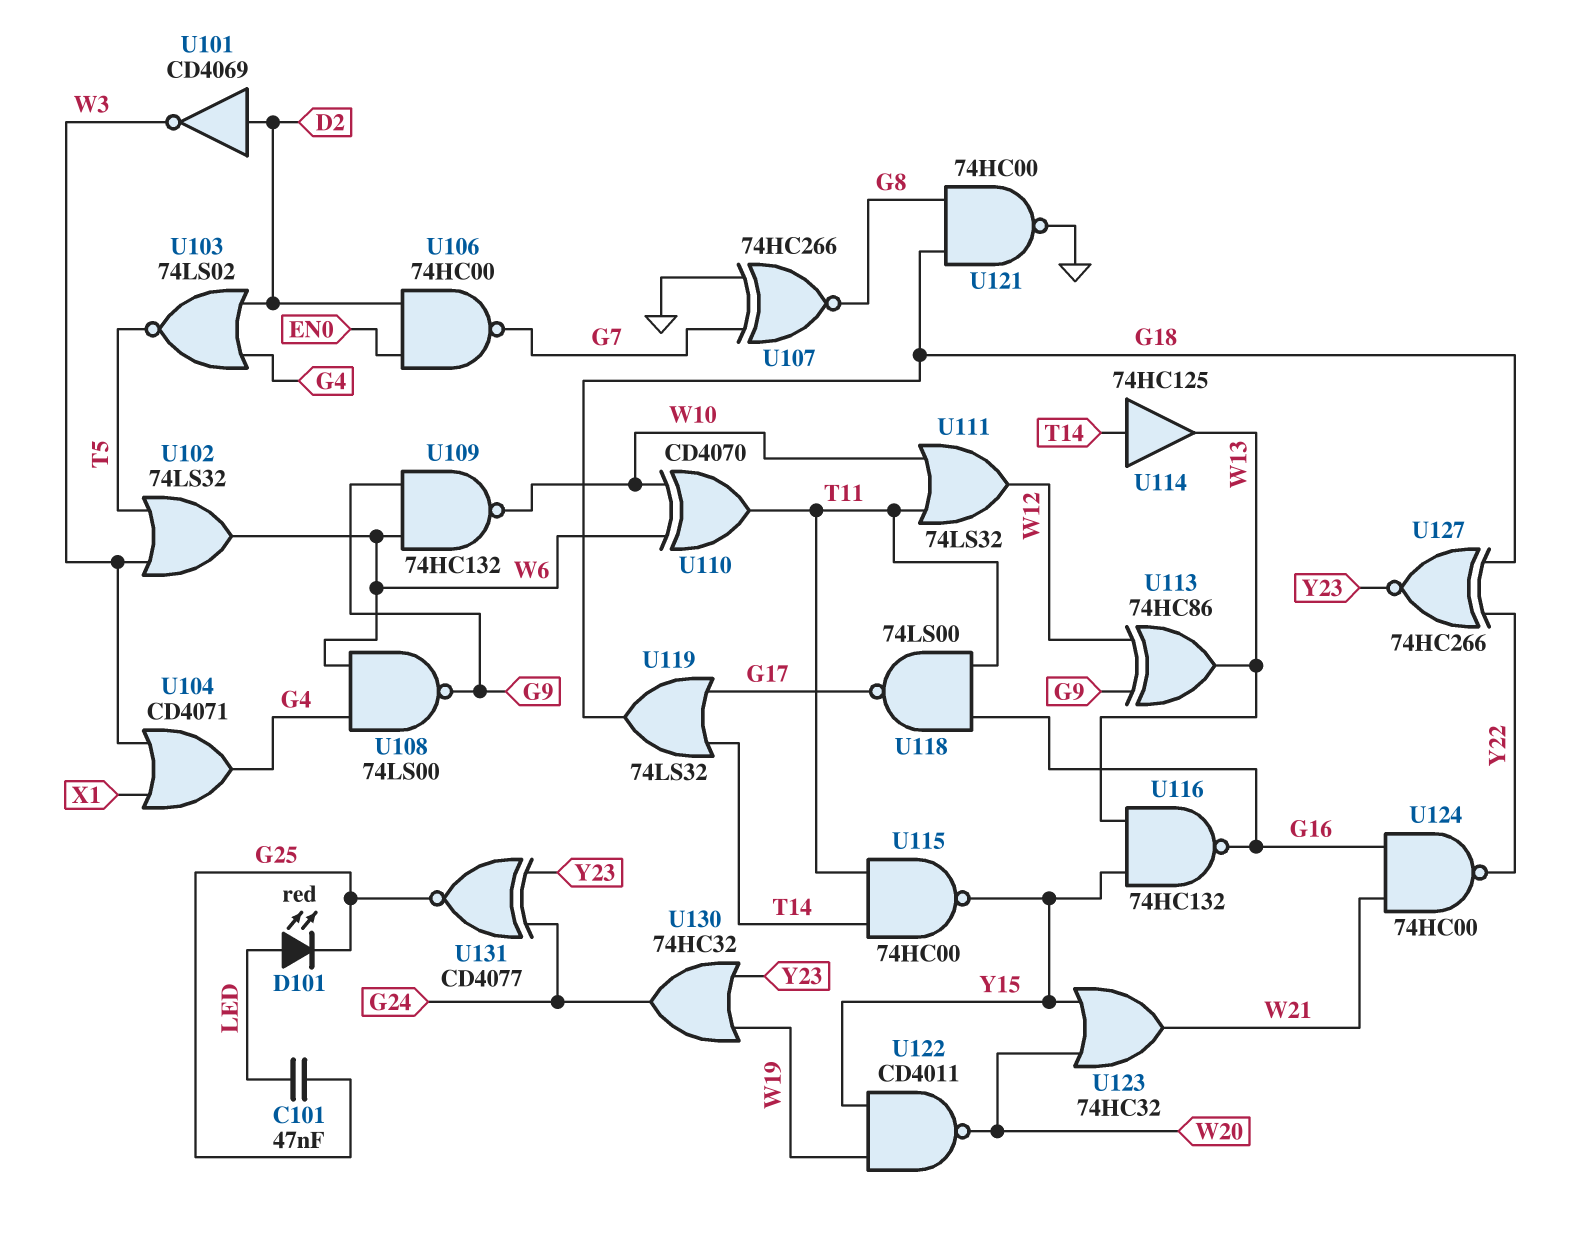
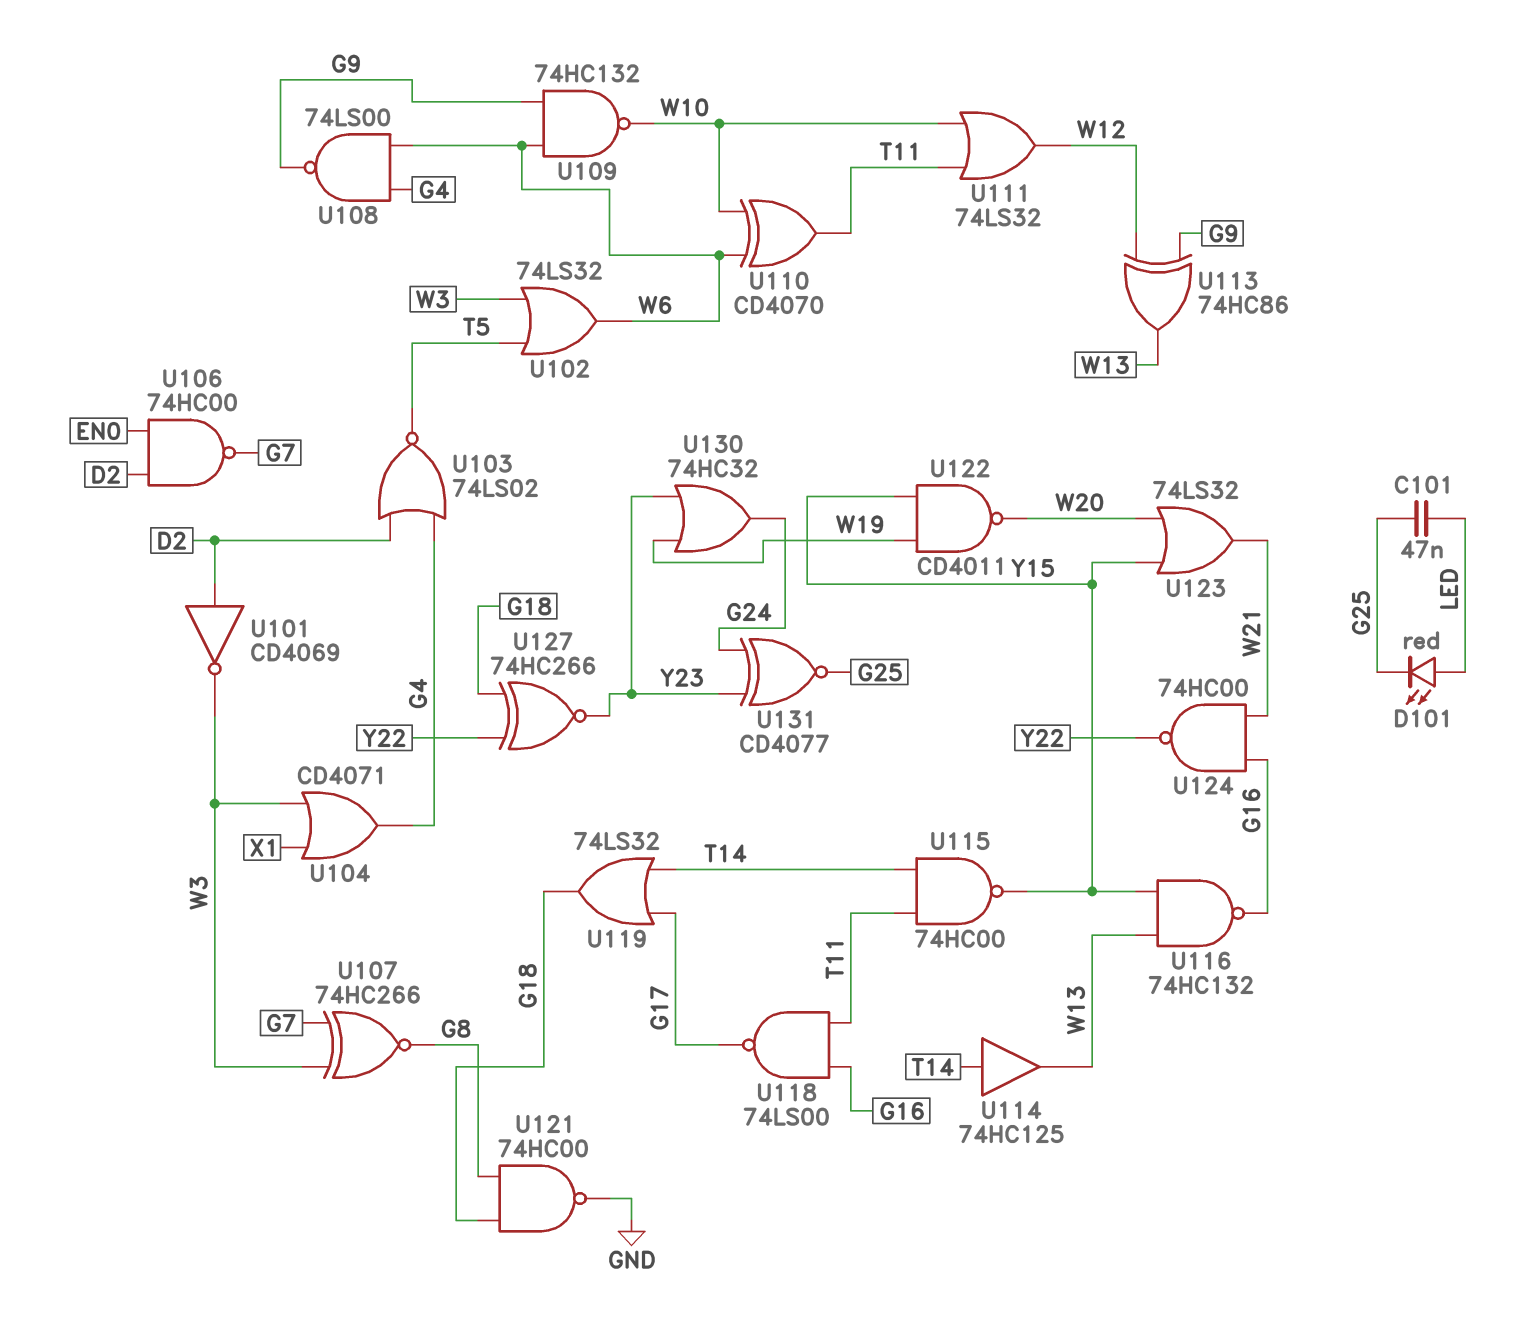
U107: XNOR 74HC266 (in G7, in GND, out G8) -> XNOR 74HC266 (in G7, in W3, out G8)
U123: OR 74HC32 (in W20, in Y15, out W21) -> OR 74LS32 (in W20, in Y15, out W21)

